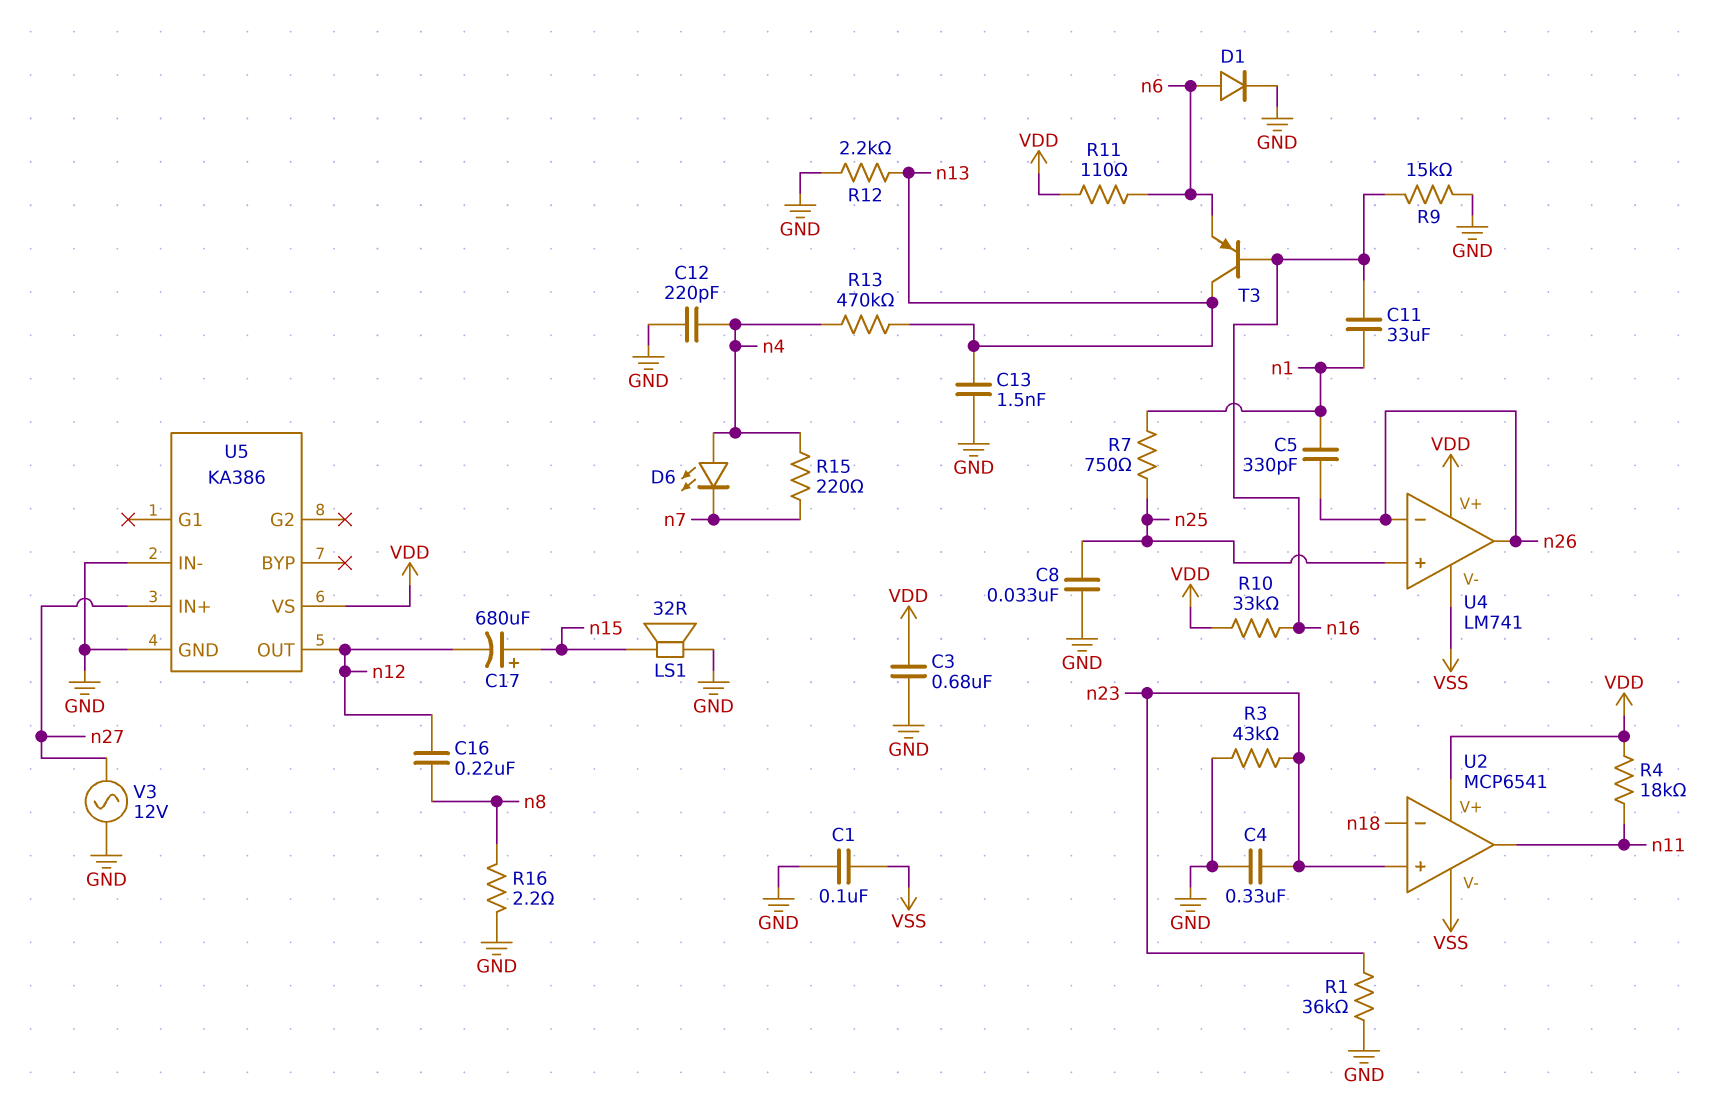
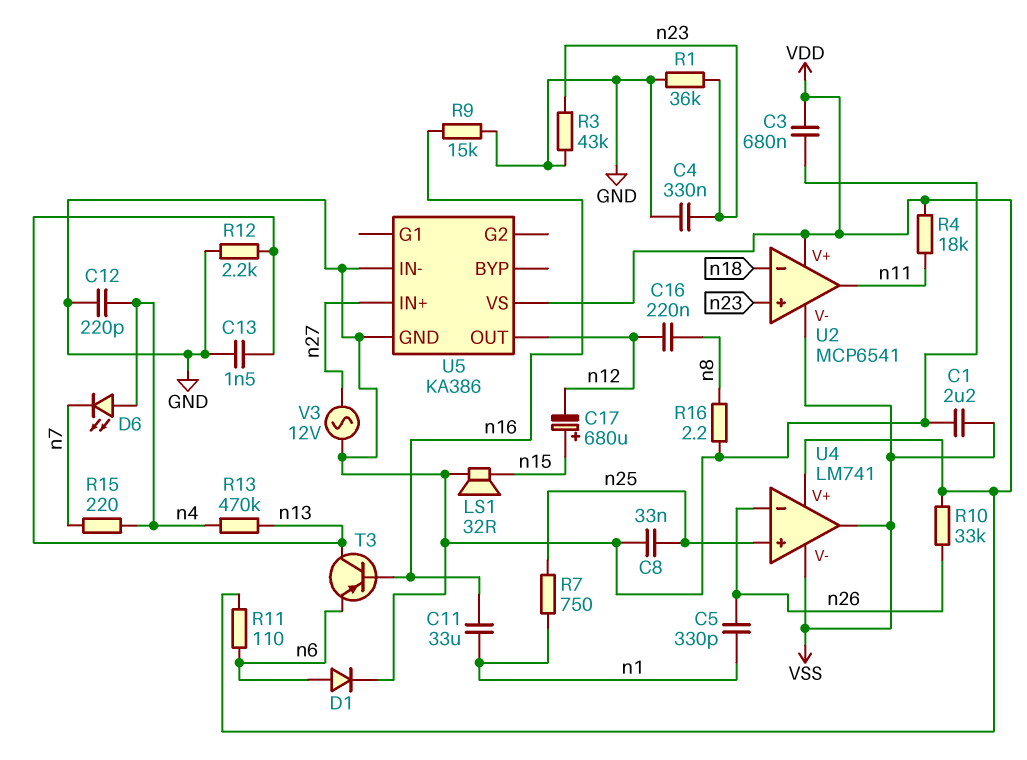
C1: 100nF (GND, VSS) -> 2.2uF (GND, VSS)
R10: 33k (VDD, n16) -> 33k (VDD, n26)
U4 pin out: n26 -> VSS

